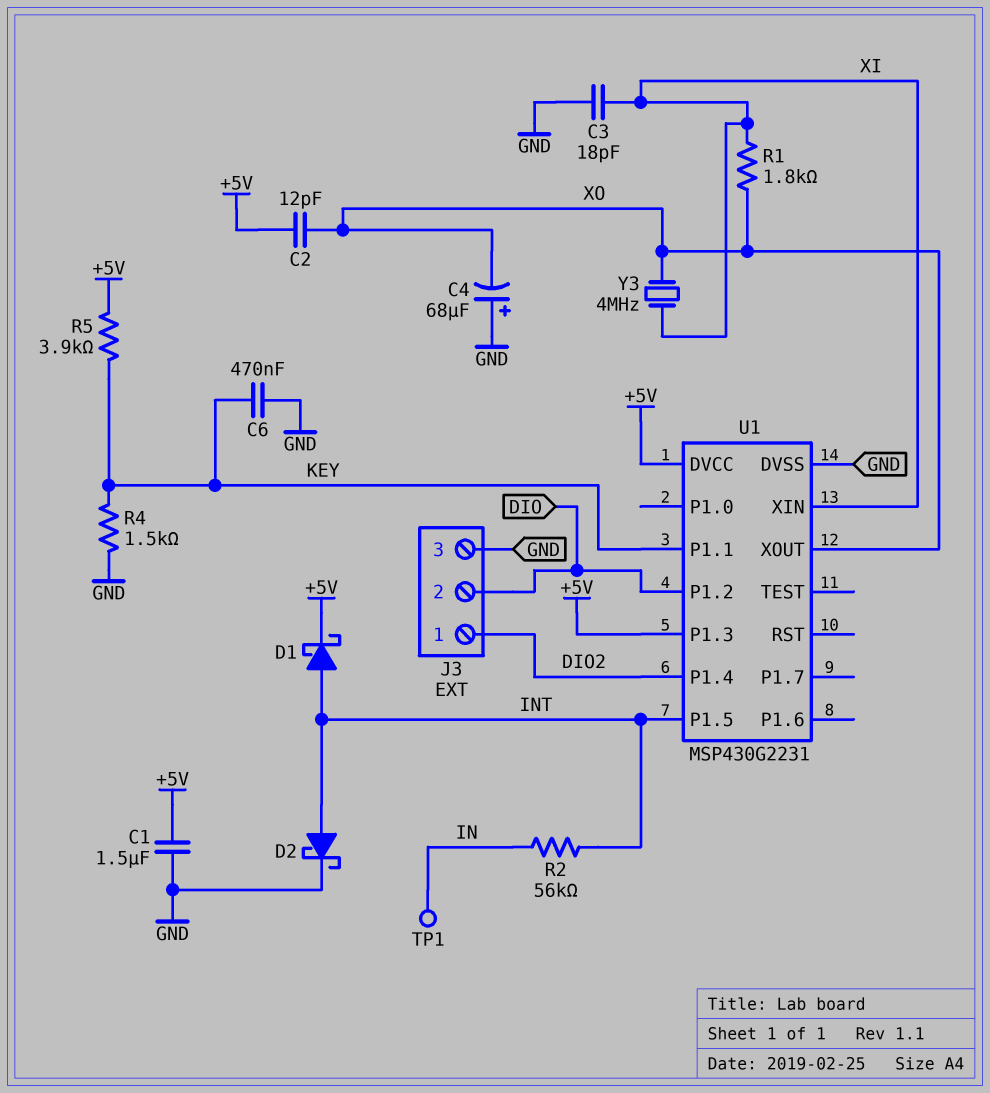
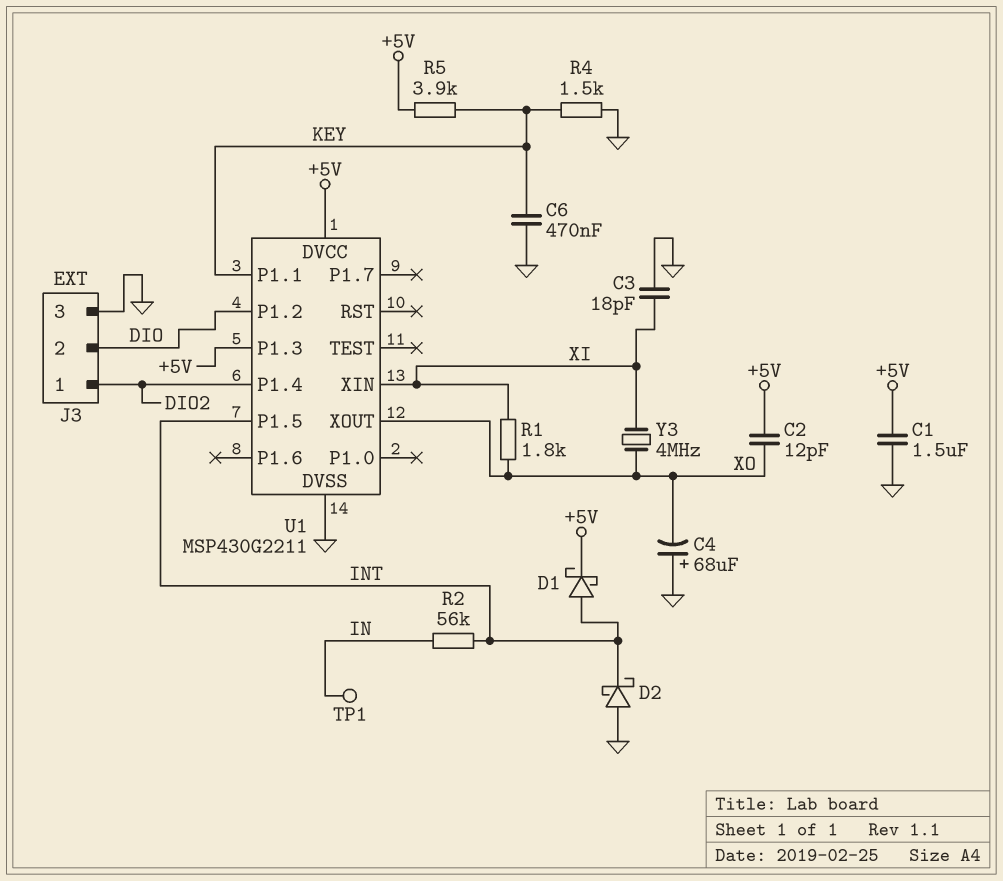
D2: schottky (A INT, K GND) -> schottky (A GND, K INT)
U1: MSP430G2231 -> MSP430G2211

